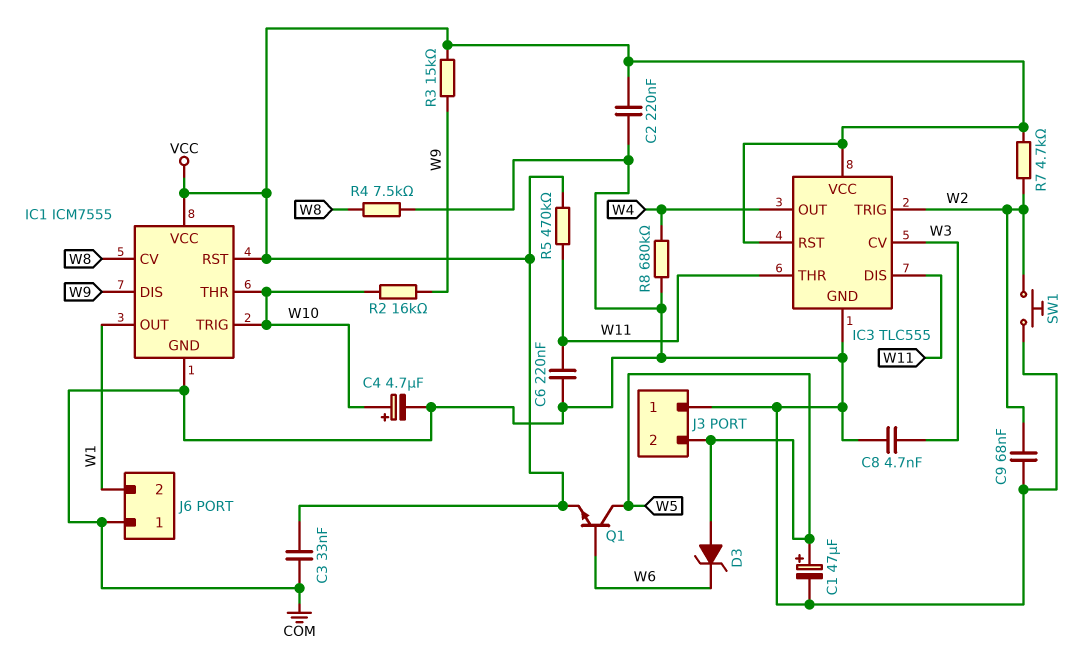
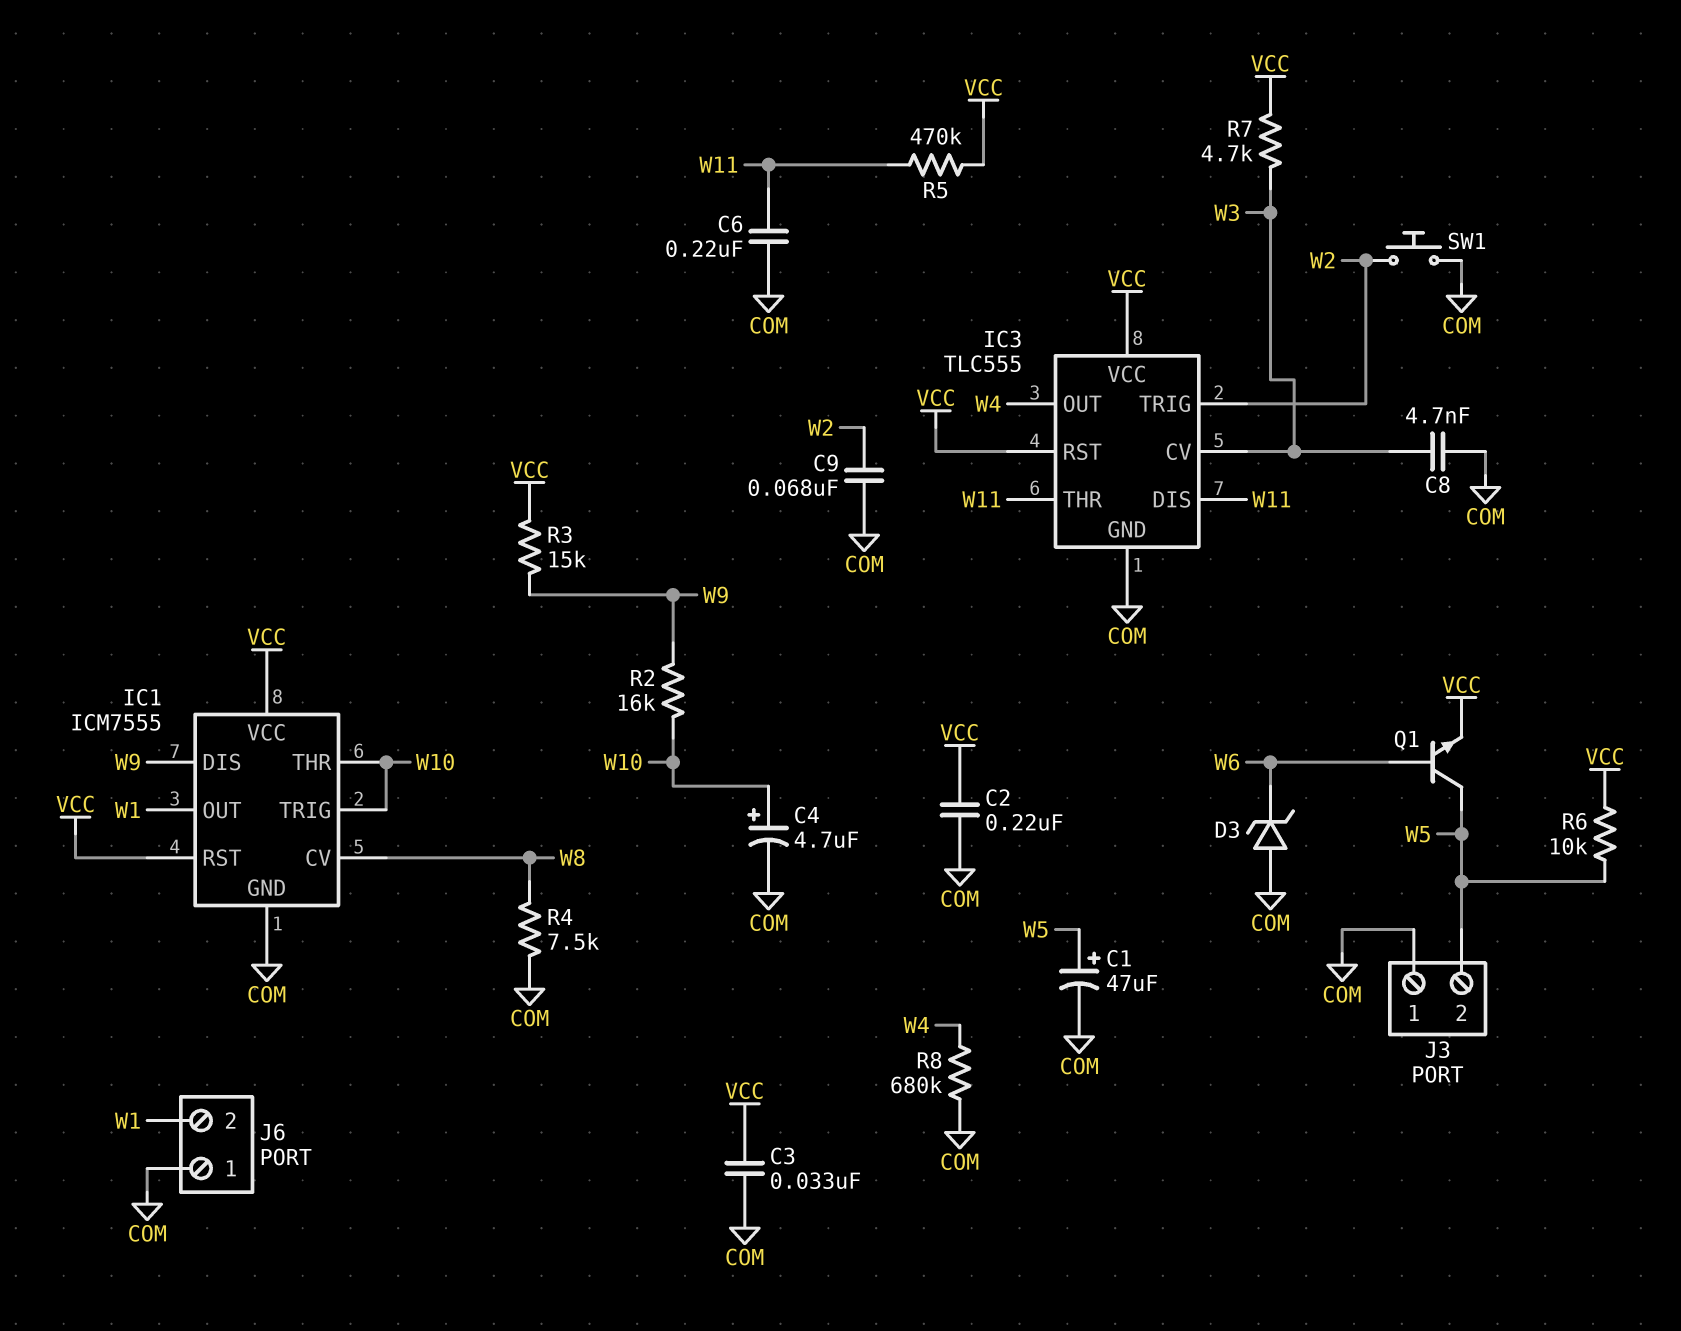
D3: zener (A W5, K W6) -> zener (A COM, K W6)
R6: none -> 10k (VCC, W5)
R7: 4.7k (VCC, W2) -> 4.7k (VCC, W3)

